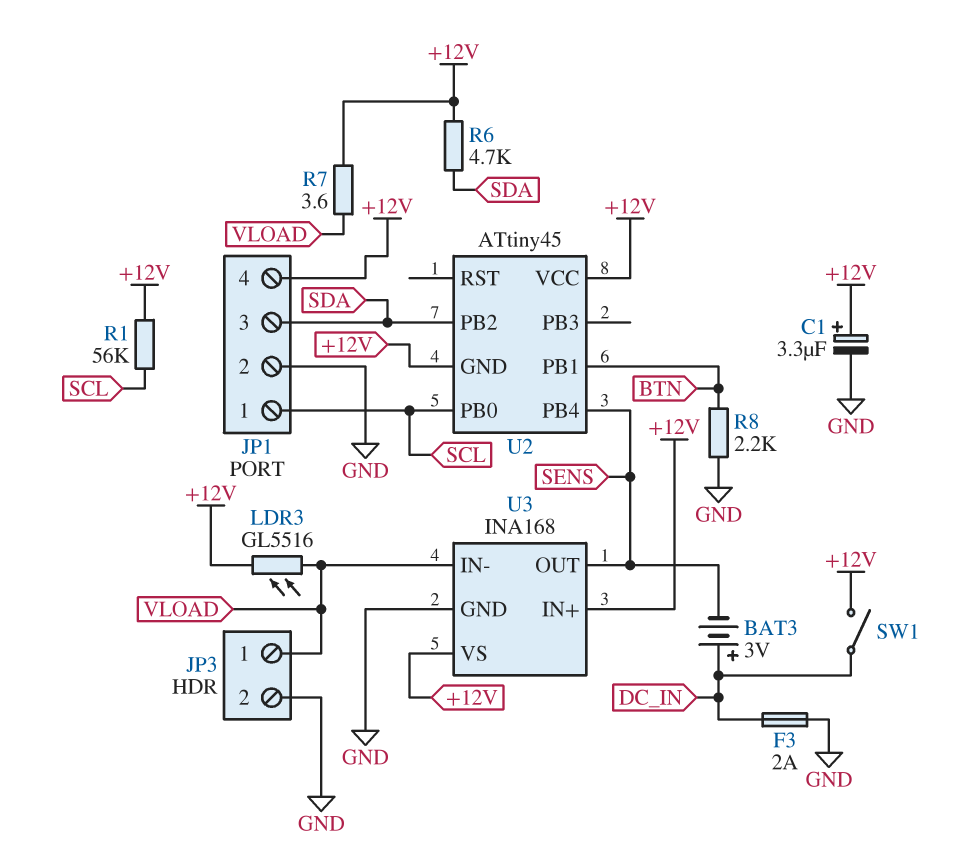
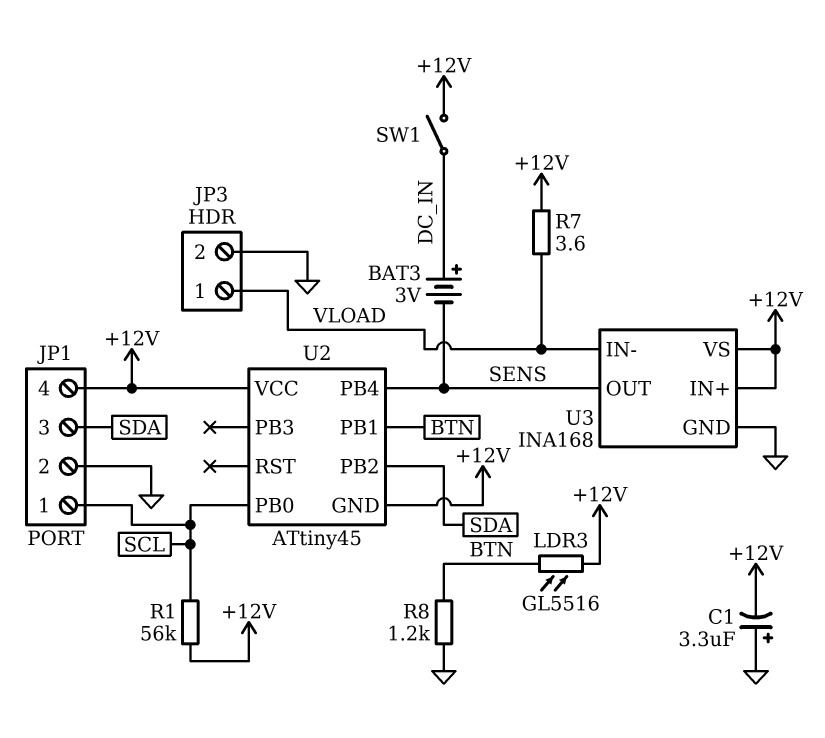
C1: 3.3uF (plus +12V, minus GND) -> 3.3uF (plus GND, minus +12V)
F3: 2A (DC_IN, GND) -> none
LDR3: GL5516 (+12V, VLOAD) -> GL5516 (+12V, BTN)
R6: 4.7k (+12V, SDA) -> none
R8: 2.2k (BTN, GND) -> 1.2k (BTN, GND)

